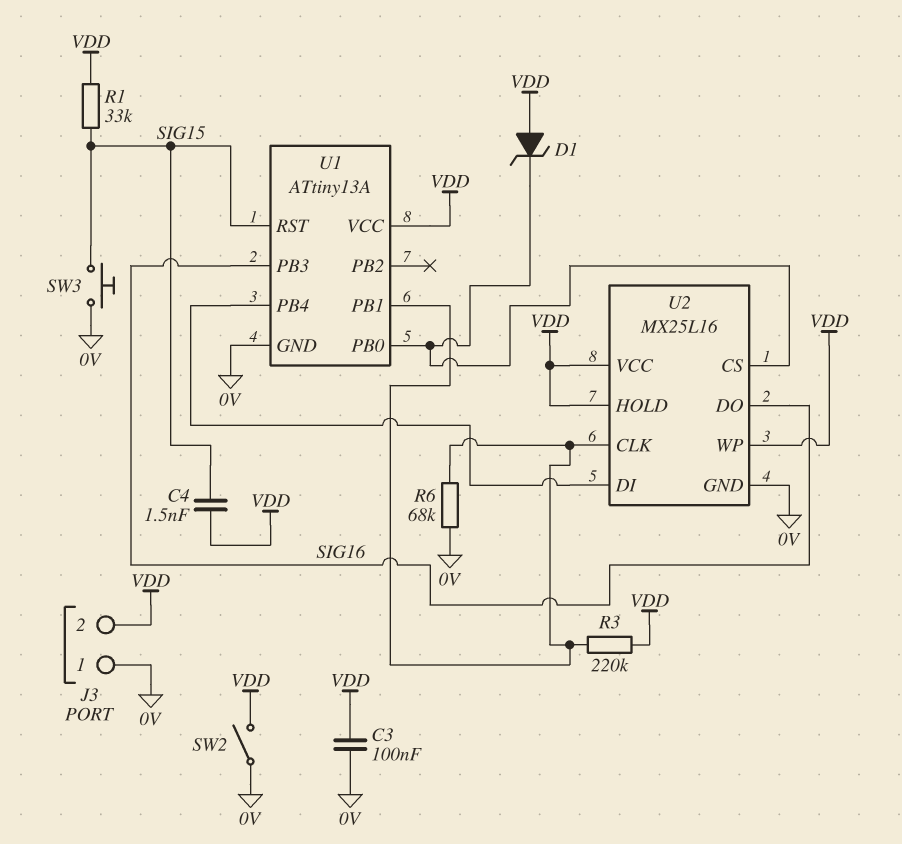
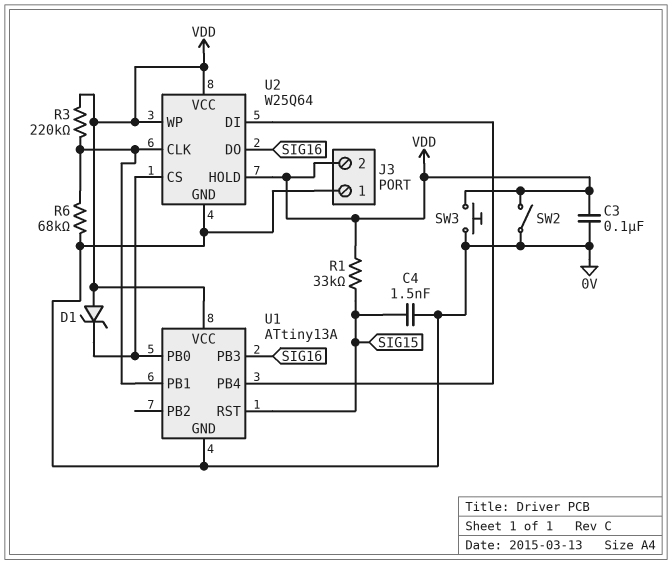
C4: 1.5nF (SIG15, VDD) -> 1.5nF (0V, SIG15)
SW3: button (0V, SIG15) -> button (0V, VDD)
U2: MX25L16 -> W25Q64

